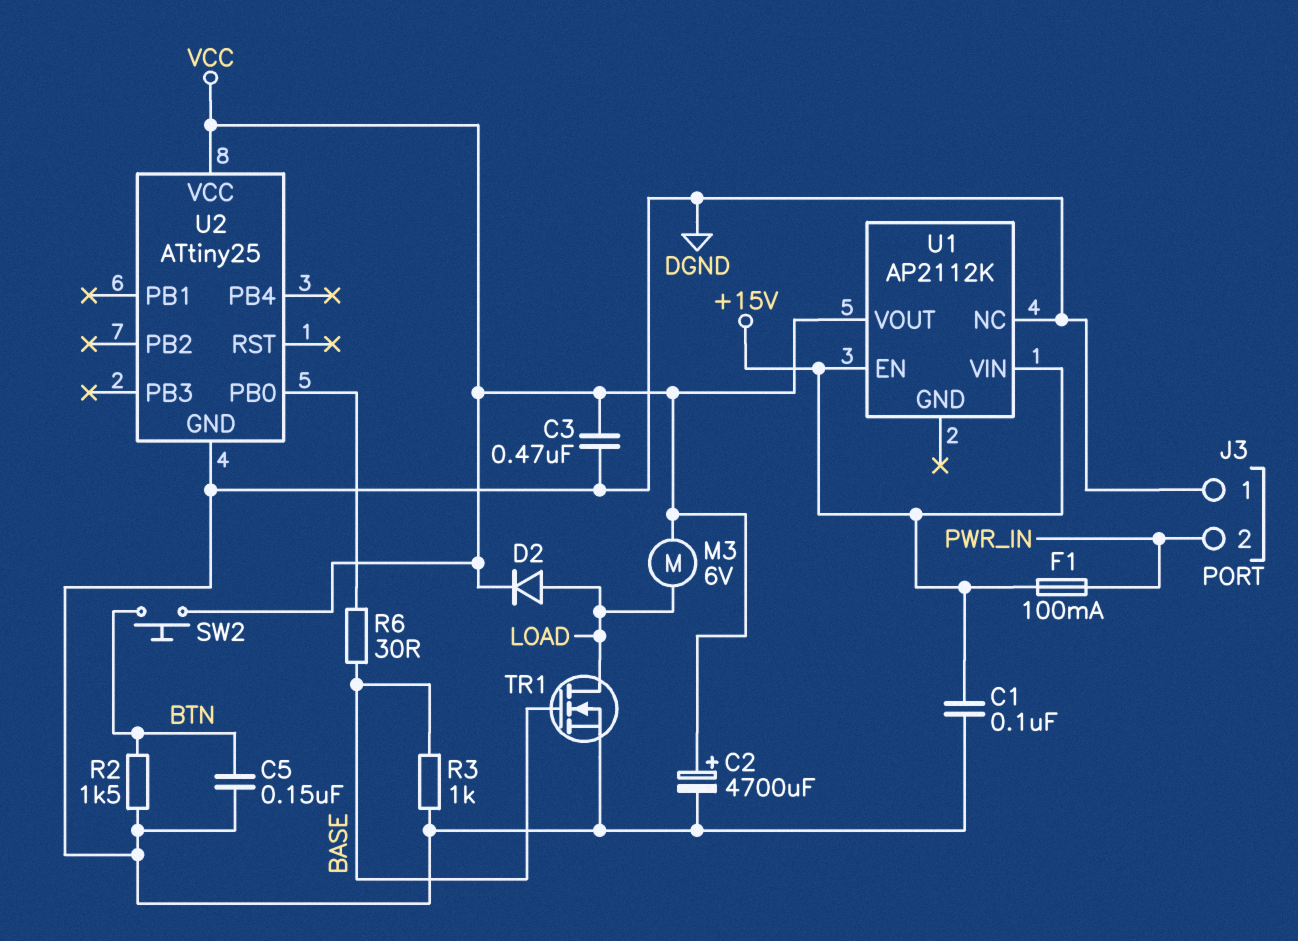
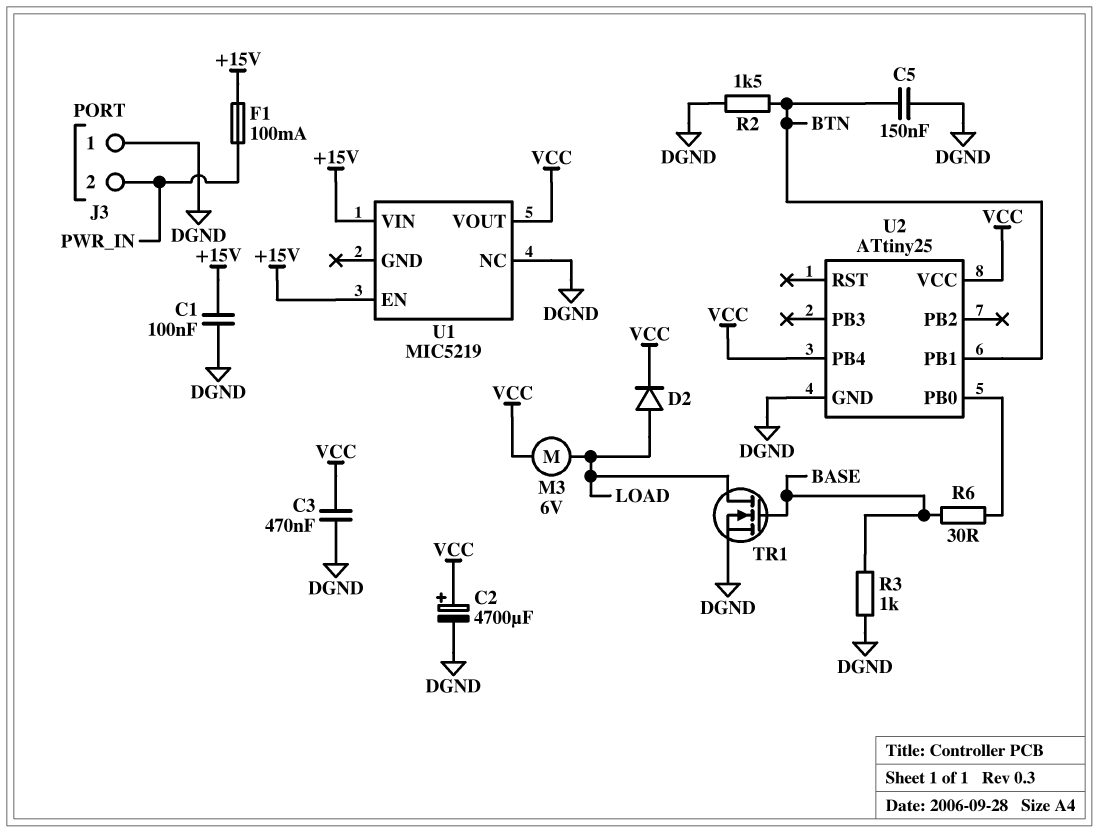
SW2: button (BTN, VCC) -> none
U1: AP2112K -> MIC5219
U2 pin PB1: none -> BTN
U2 pin PB4: none -> VCC

